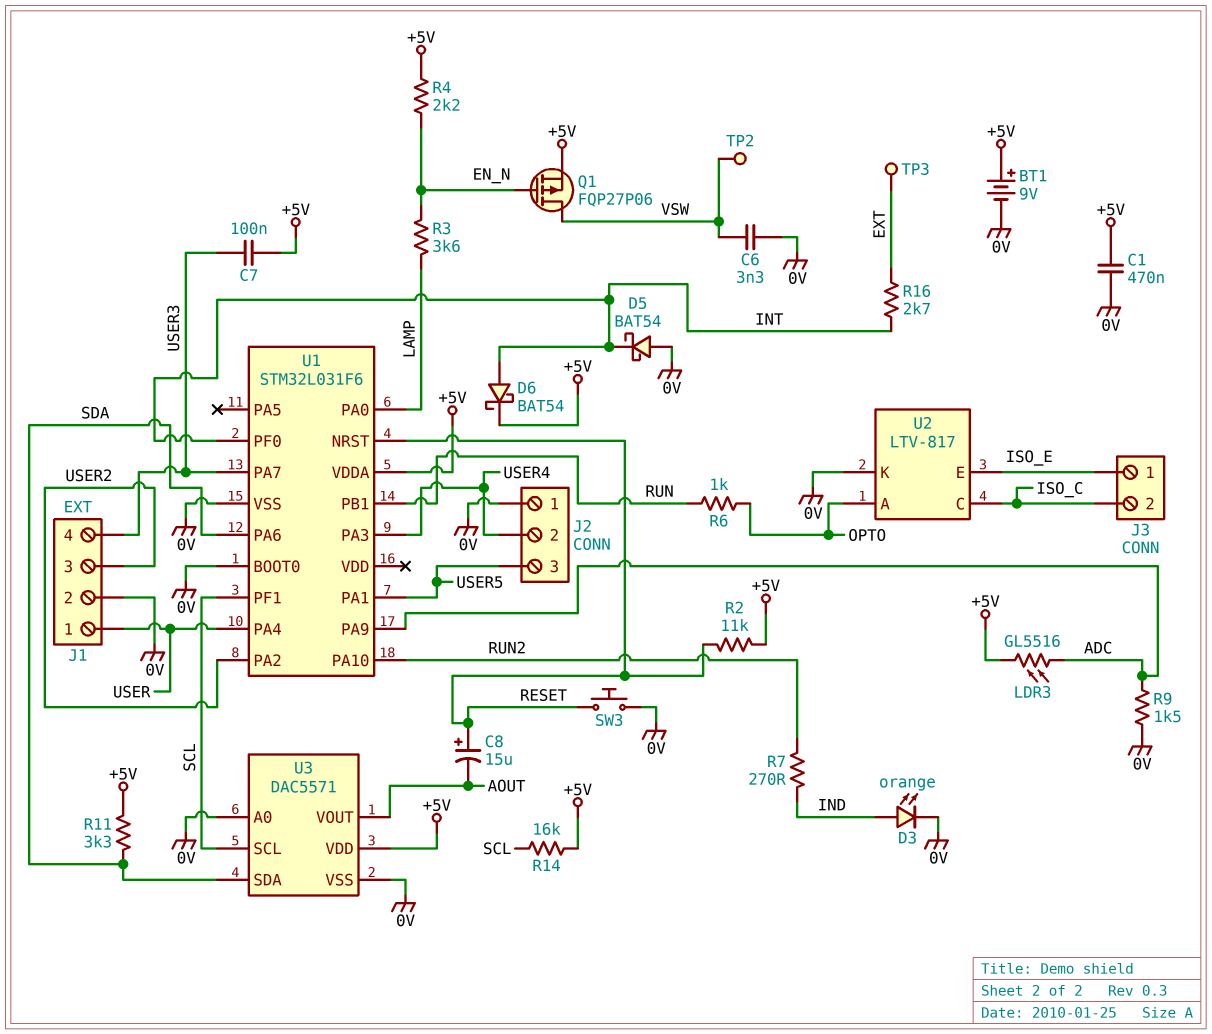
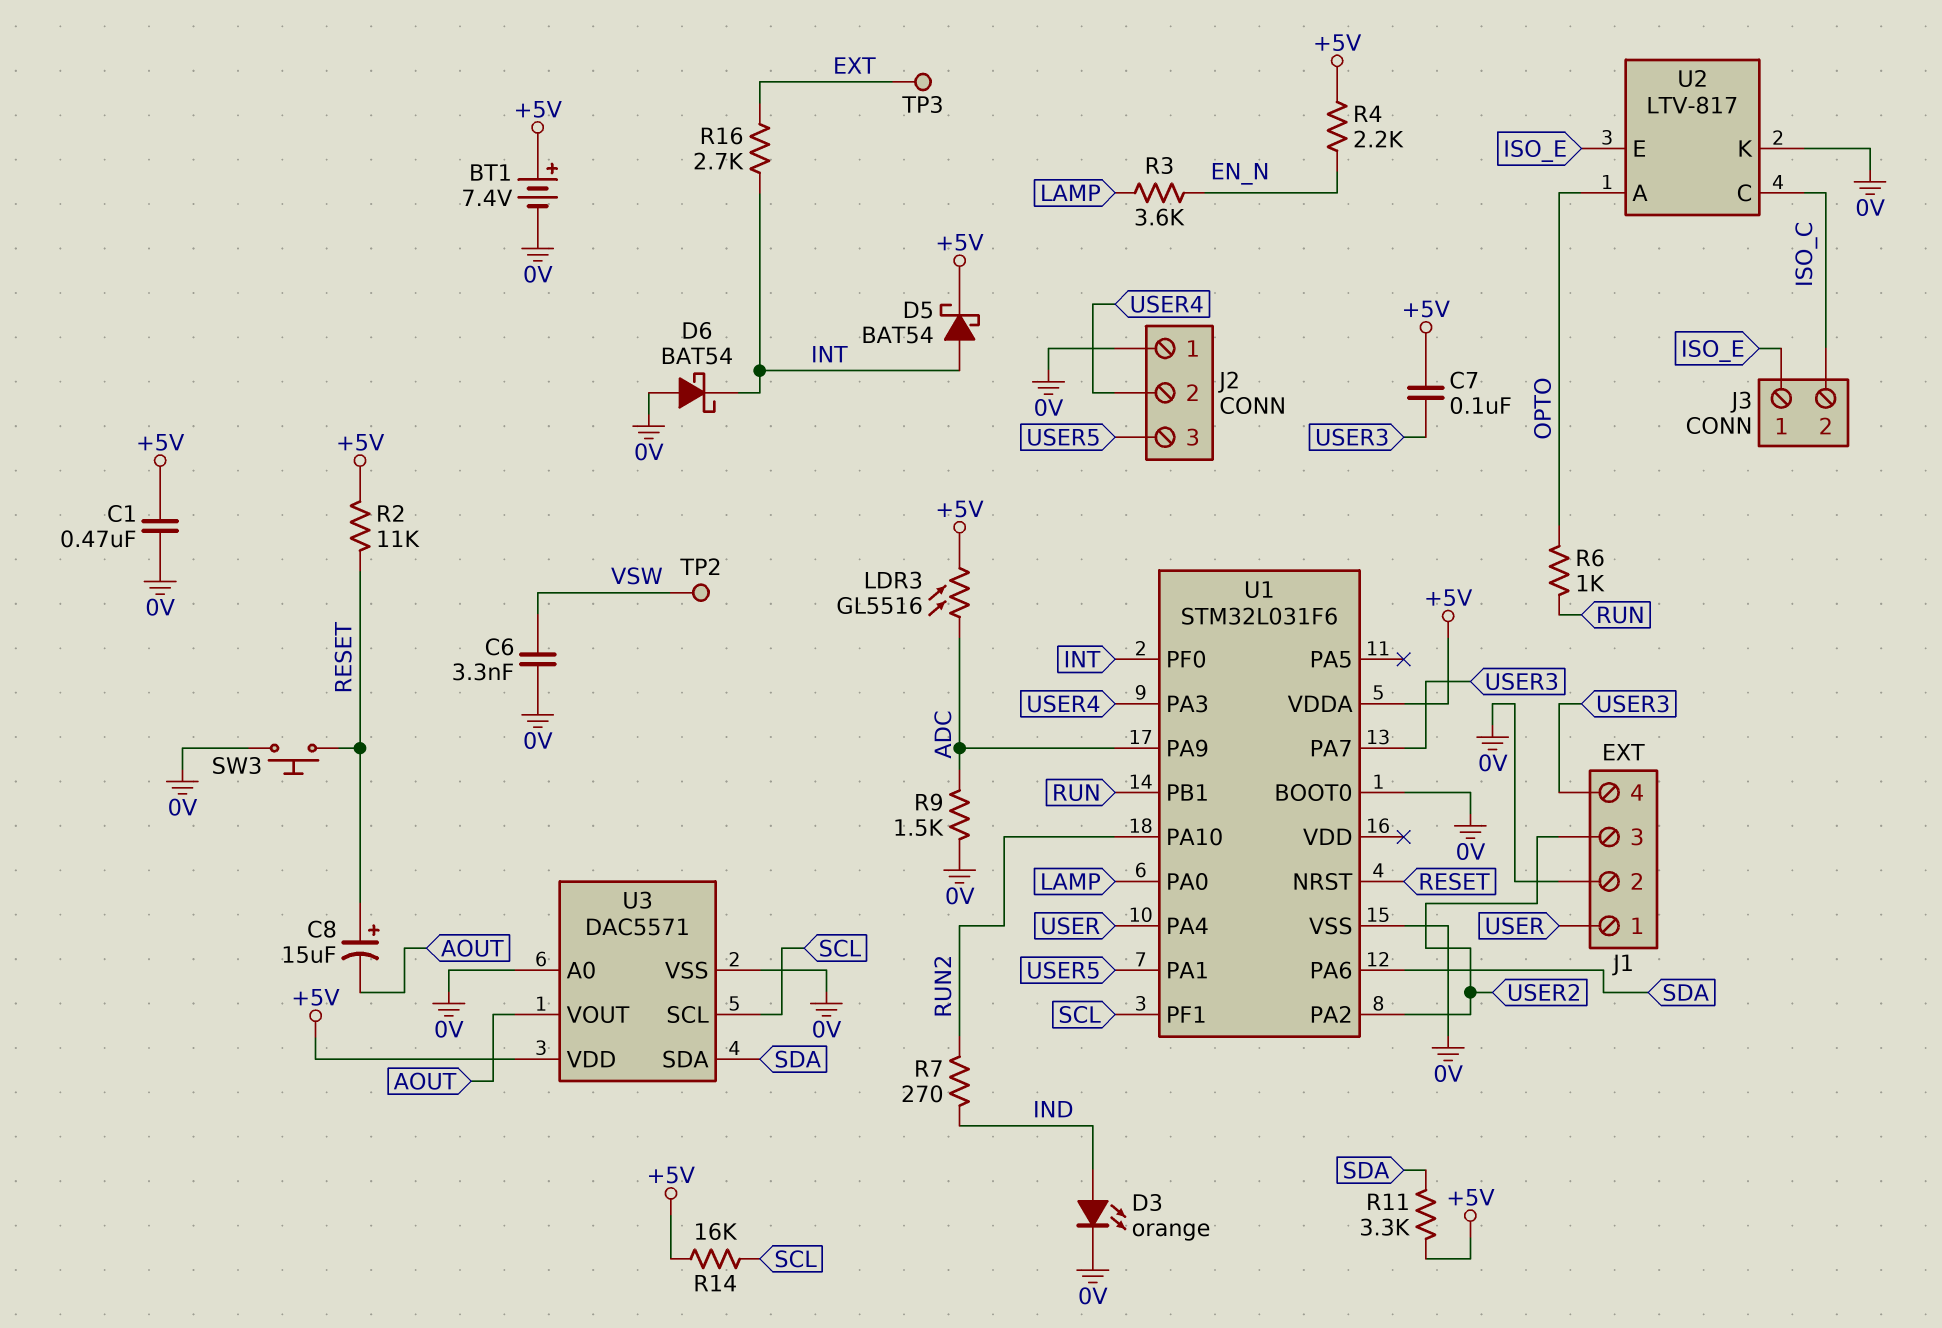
BT1: 9V (plus +5V, minus 0V) -> 7.4V (plus +5V, minus 0V)
D5: schottky BAT54 (A 0V, K INT) -> schottky BAT54 (A INT, K +5V)
D6: schottky BAT54 (A INT, K +5V) -> schottky BAT54 (A 0V, K INT)
Q1: PMOS FQP27P06 (G EN_N, D VSW, S +5V) -> none

